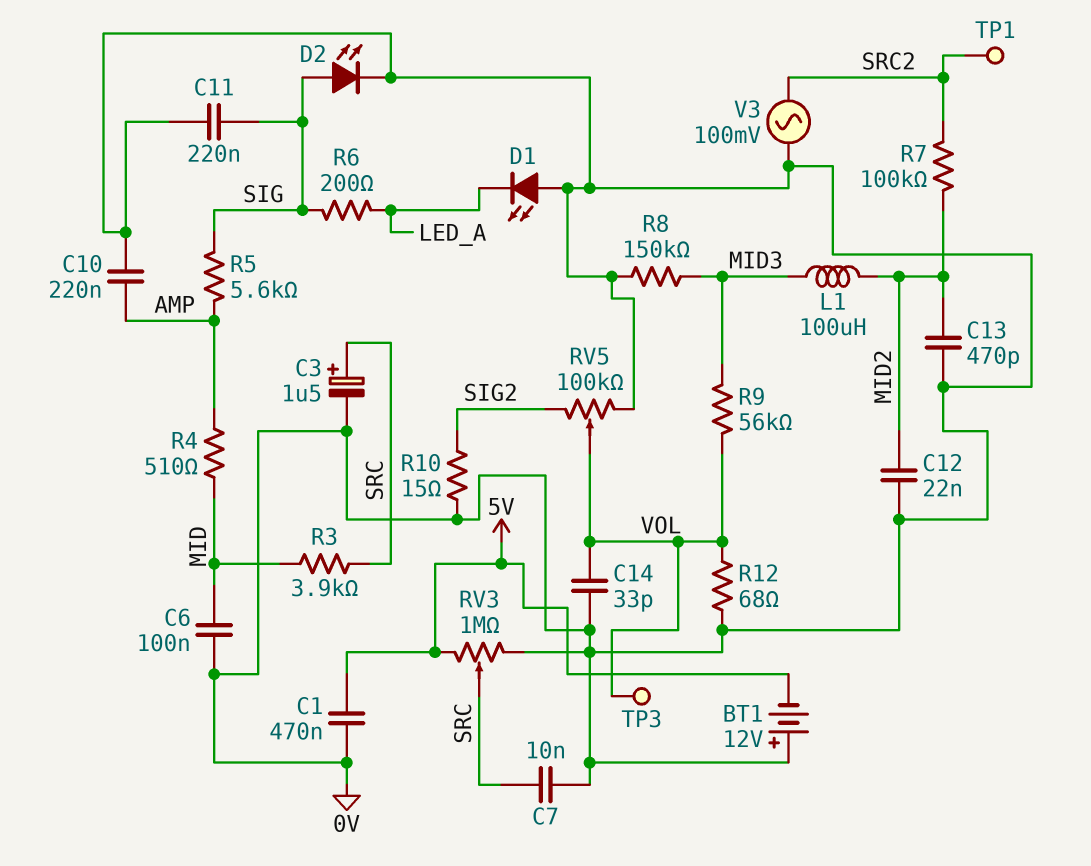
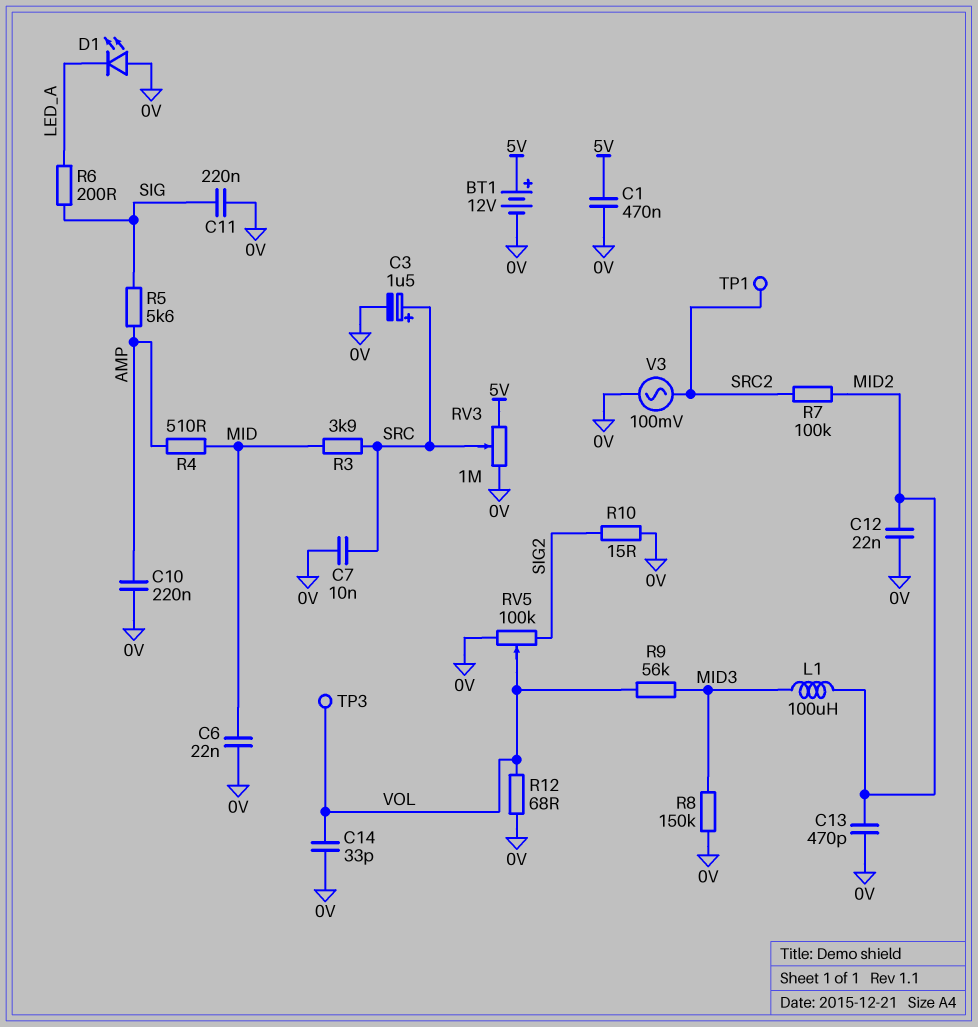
BT1: 12V (plus 0V, minus 5V) -> 12V (plus 5V, minus 0V)
C6: 100nF (0V, MID) -> 22nF (0V, MID)
D2: LED (A SIG, K 0V) -> none

